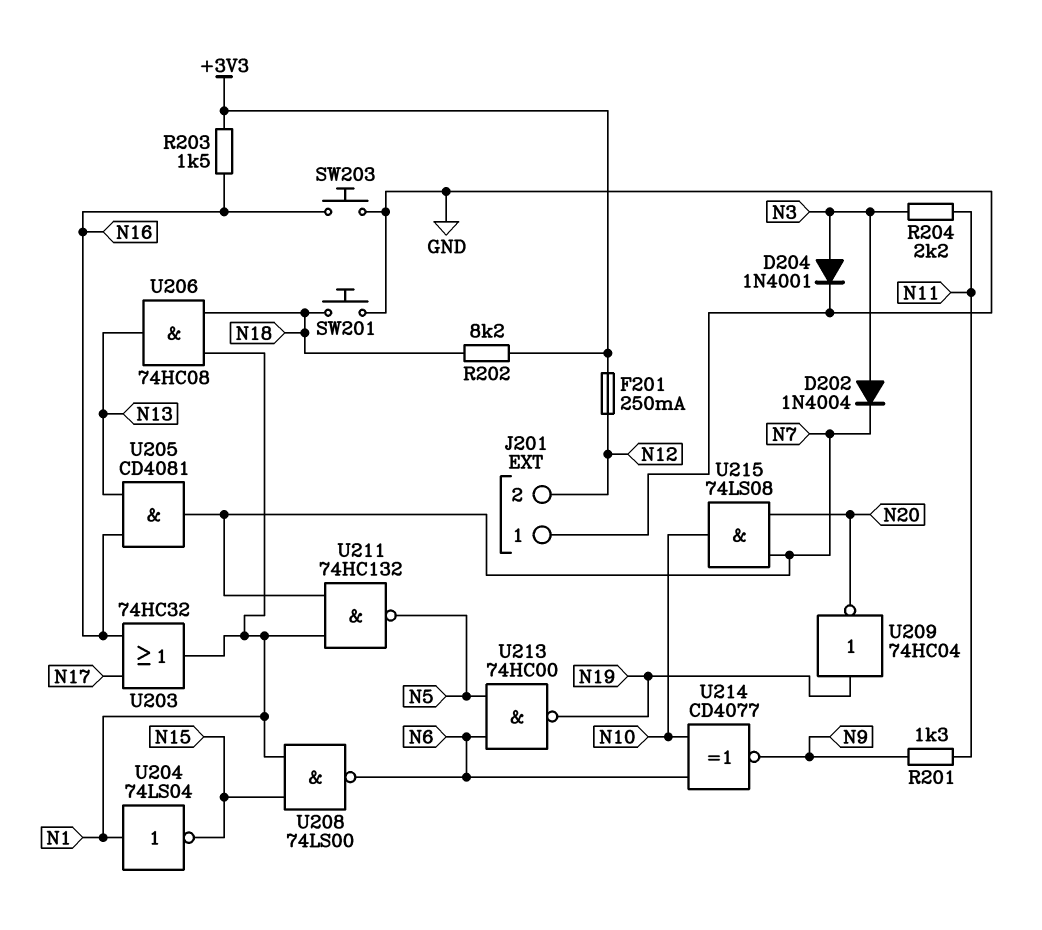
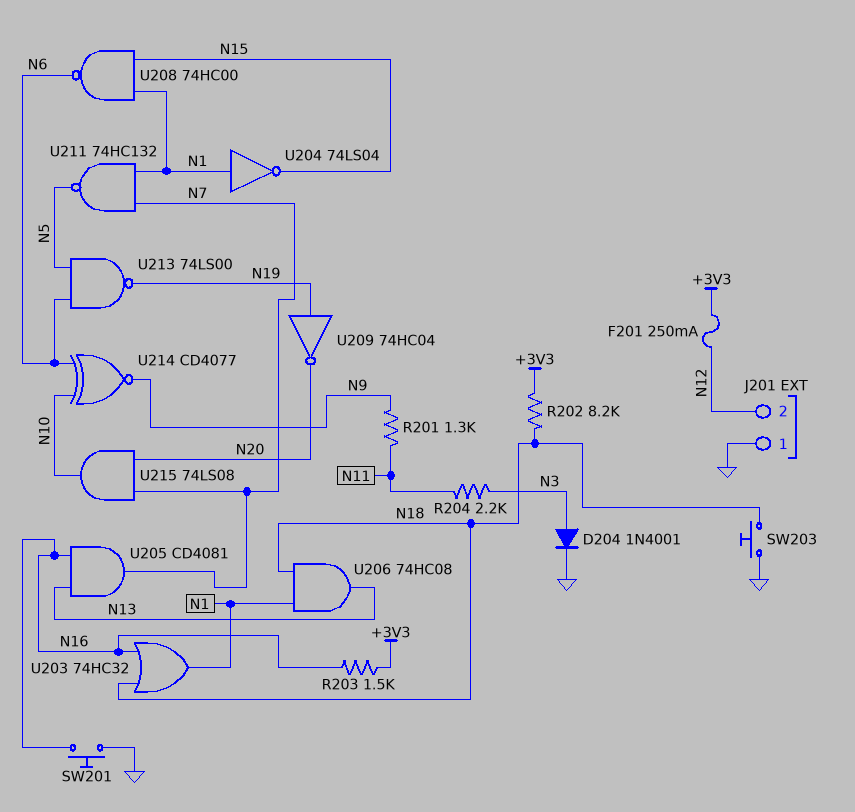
D202: diode 1N4004 (A N3, K N7) -> none
SW201: button (GND, N18) -> button (GND, N16)
SW203: button (GND, N16) -> button (GND, N18)
U203: OR 74HC32 (in N16, in N17, out N1) -> OR 74HC32 (in N16, in N18, out N1)
U208: NAND 74LS00 (in N1, in N15, out N6) -> NAND 74HC00 (in N1, in N15, out N6)
U213: NAND 74HC00 (in N5, in N6, out N19) -> NAND 74LS00 (in N5, in N6, out N19)

